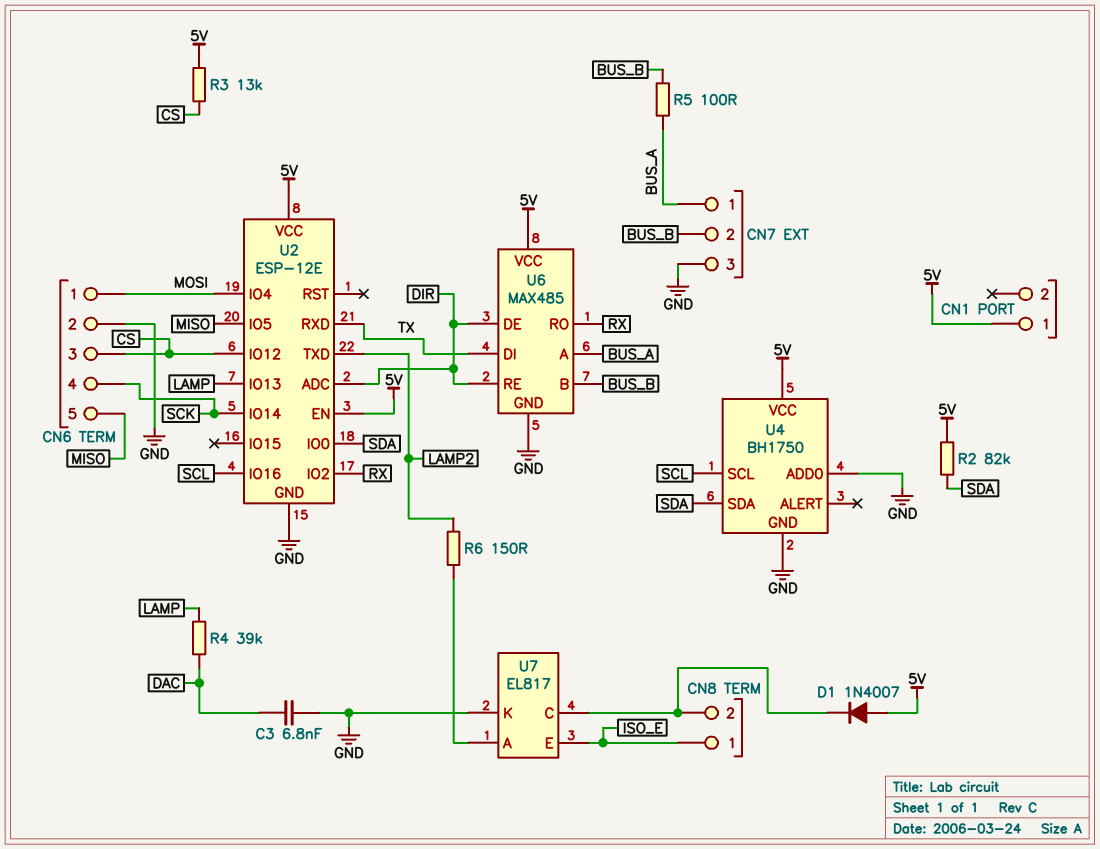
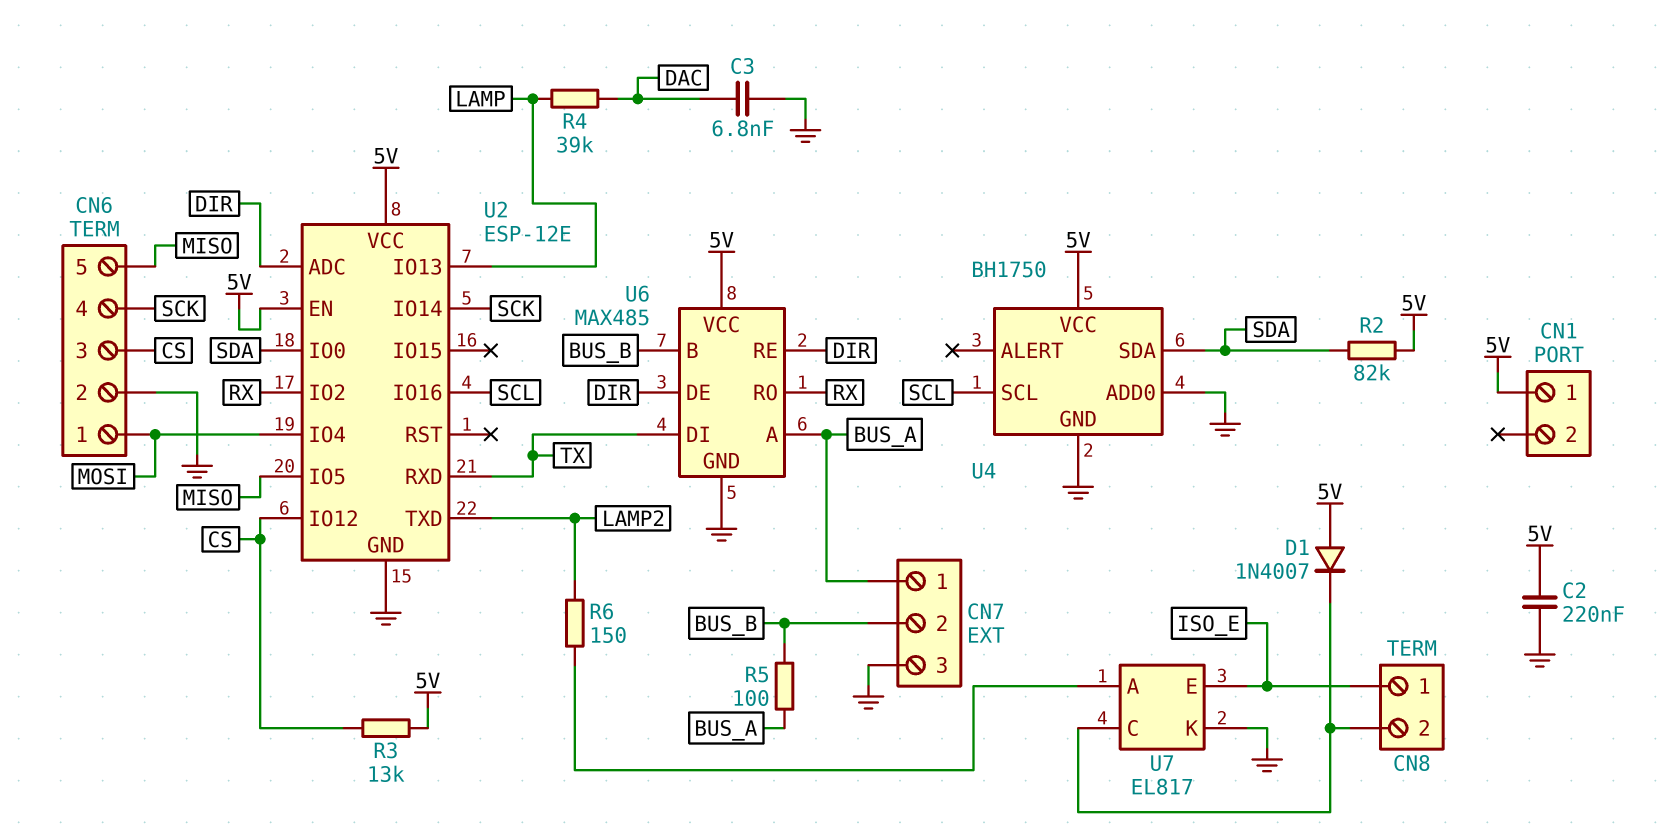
C2: none -> 220nF (5V, GND)

